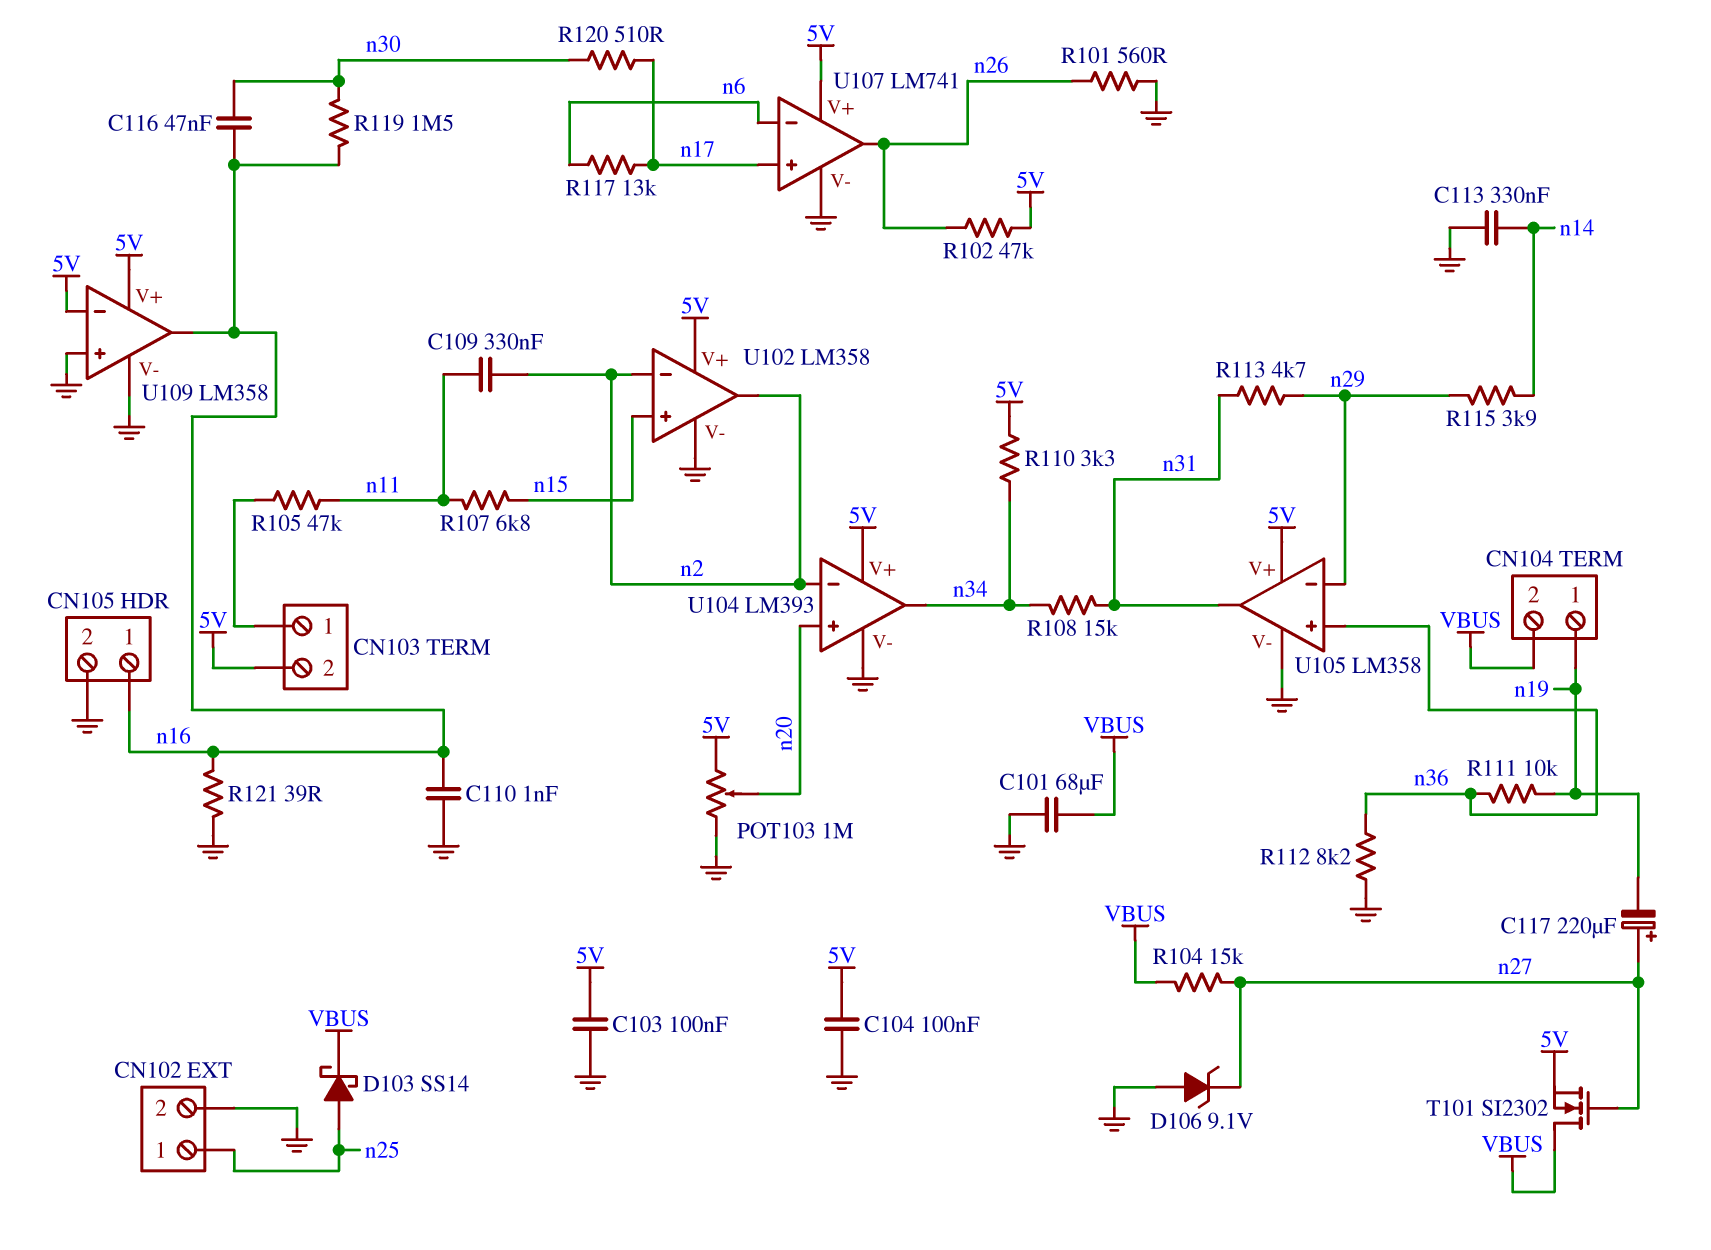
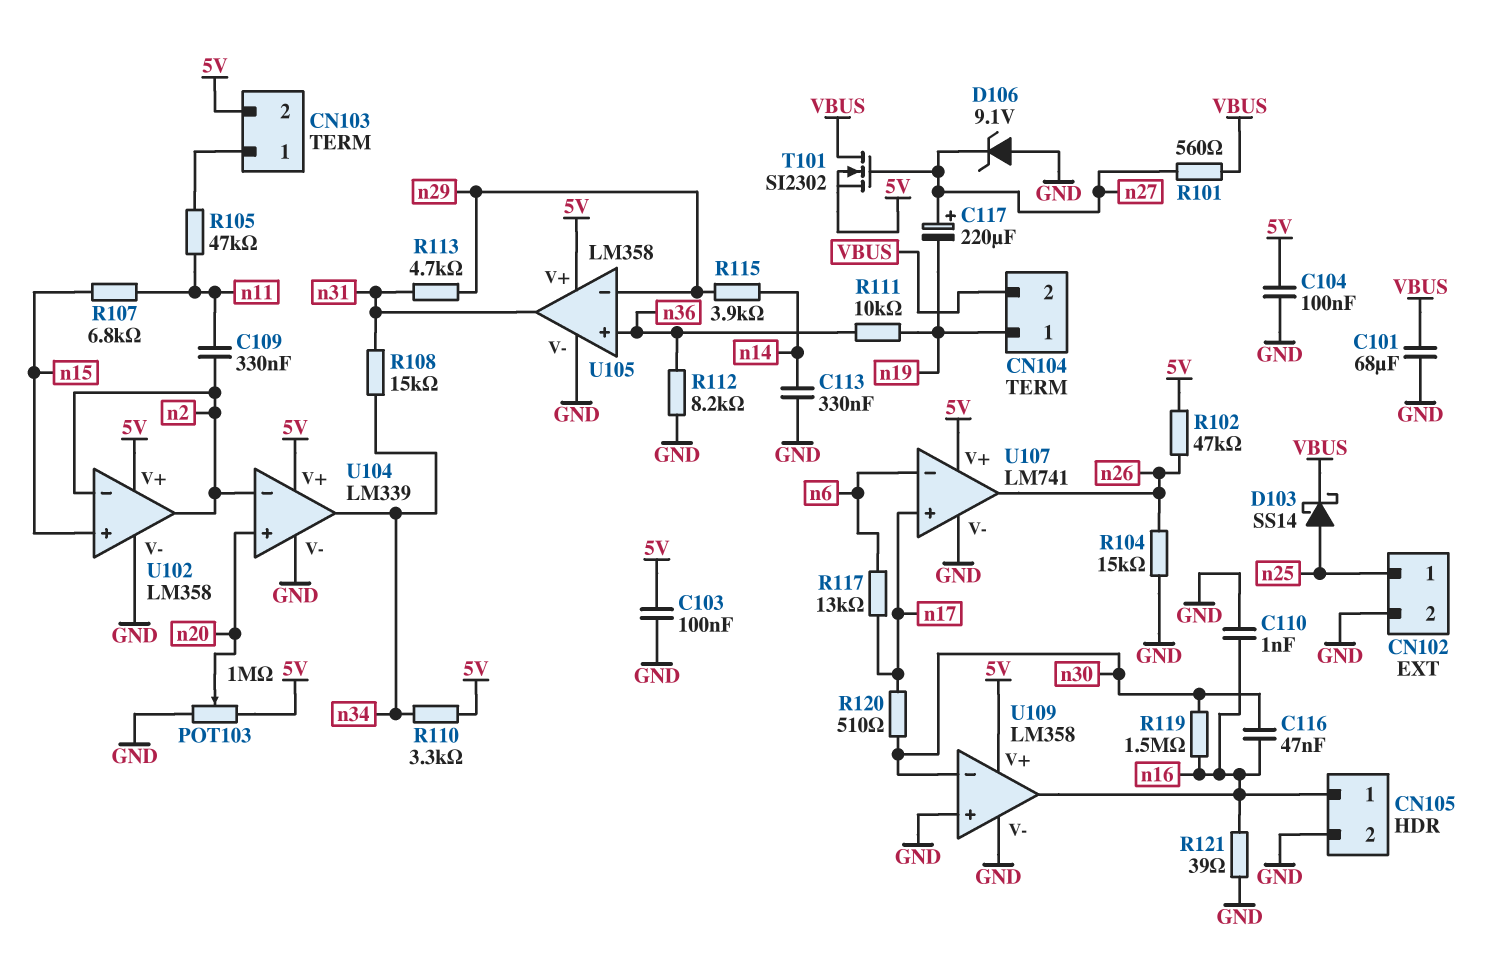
R101: 560 (GND, n26) -> 560 (VBUS, n27)
R104: 15k (VBUS, n27) -> 15k (GND, n26)
U104: LM393 -> LM339
U109 pin in-: 5V -> n30

